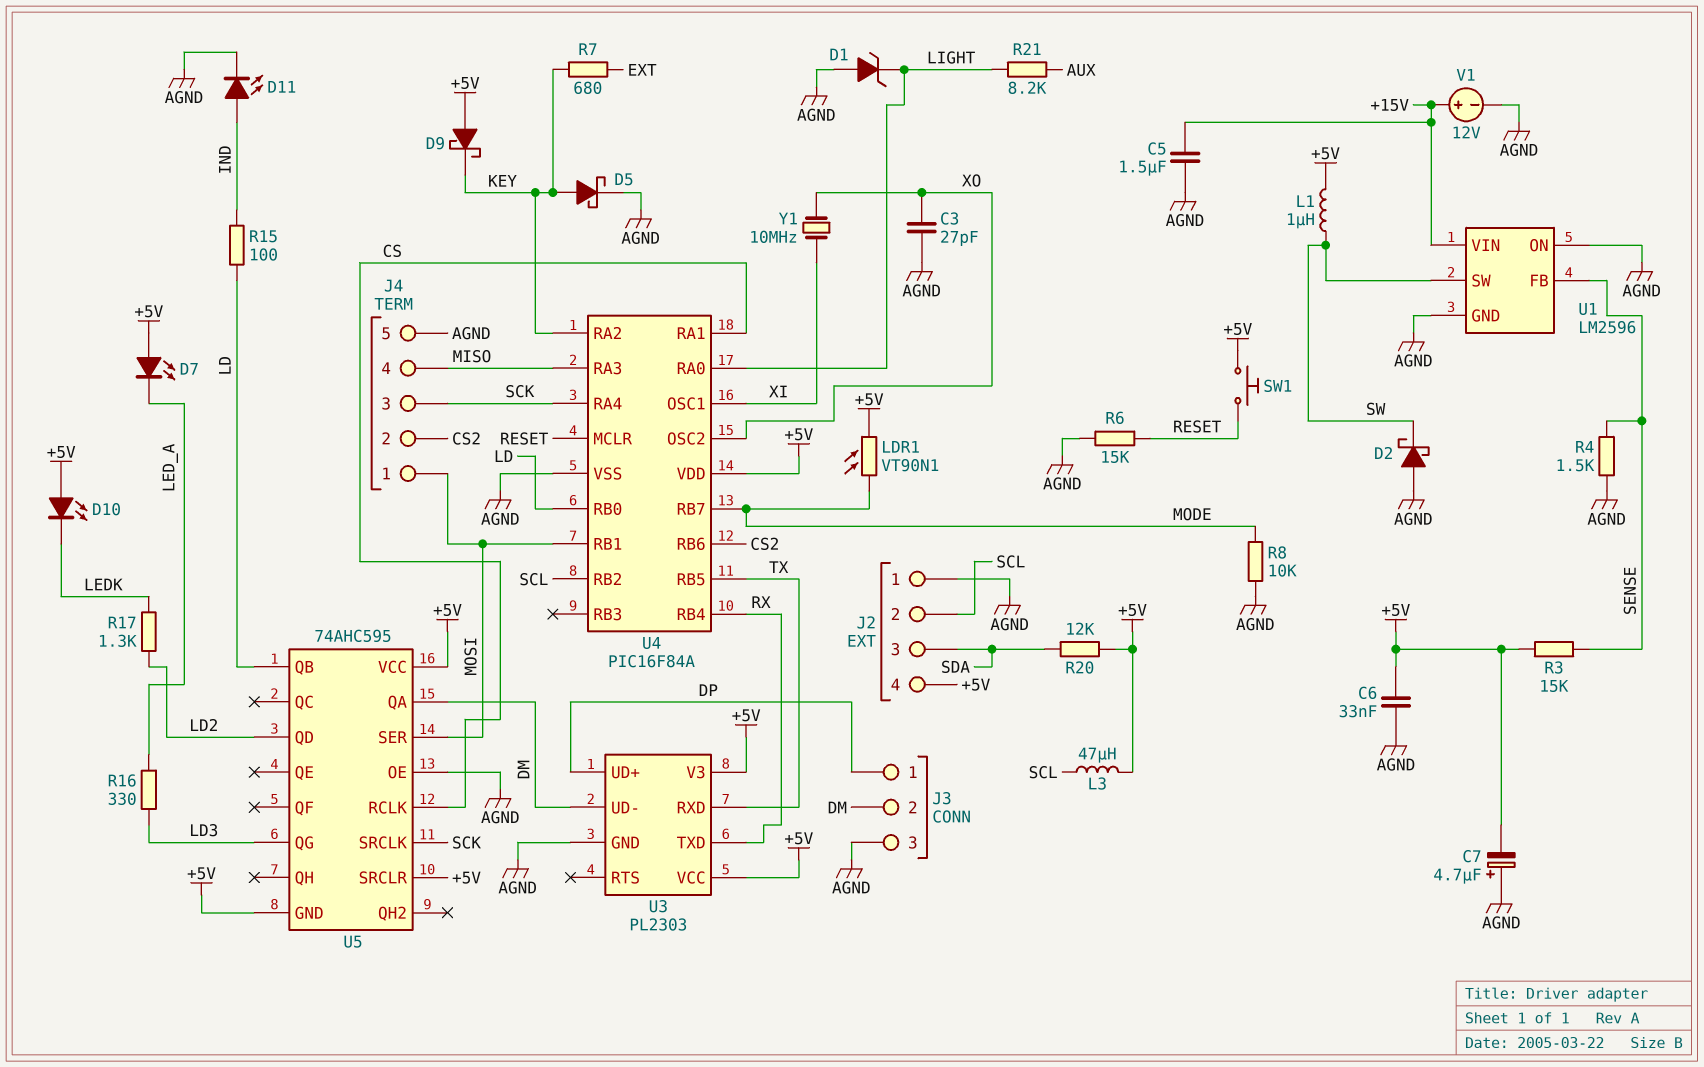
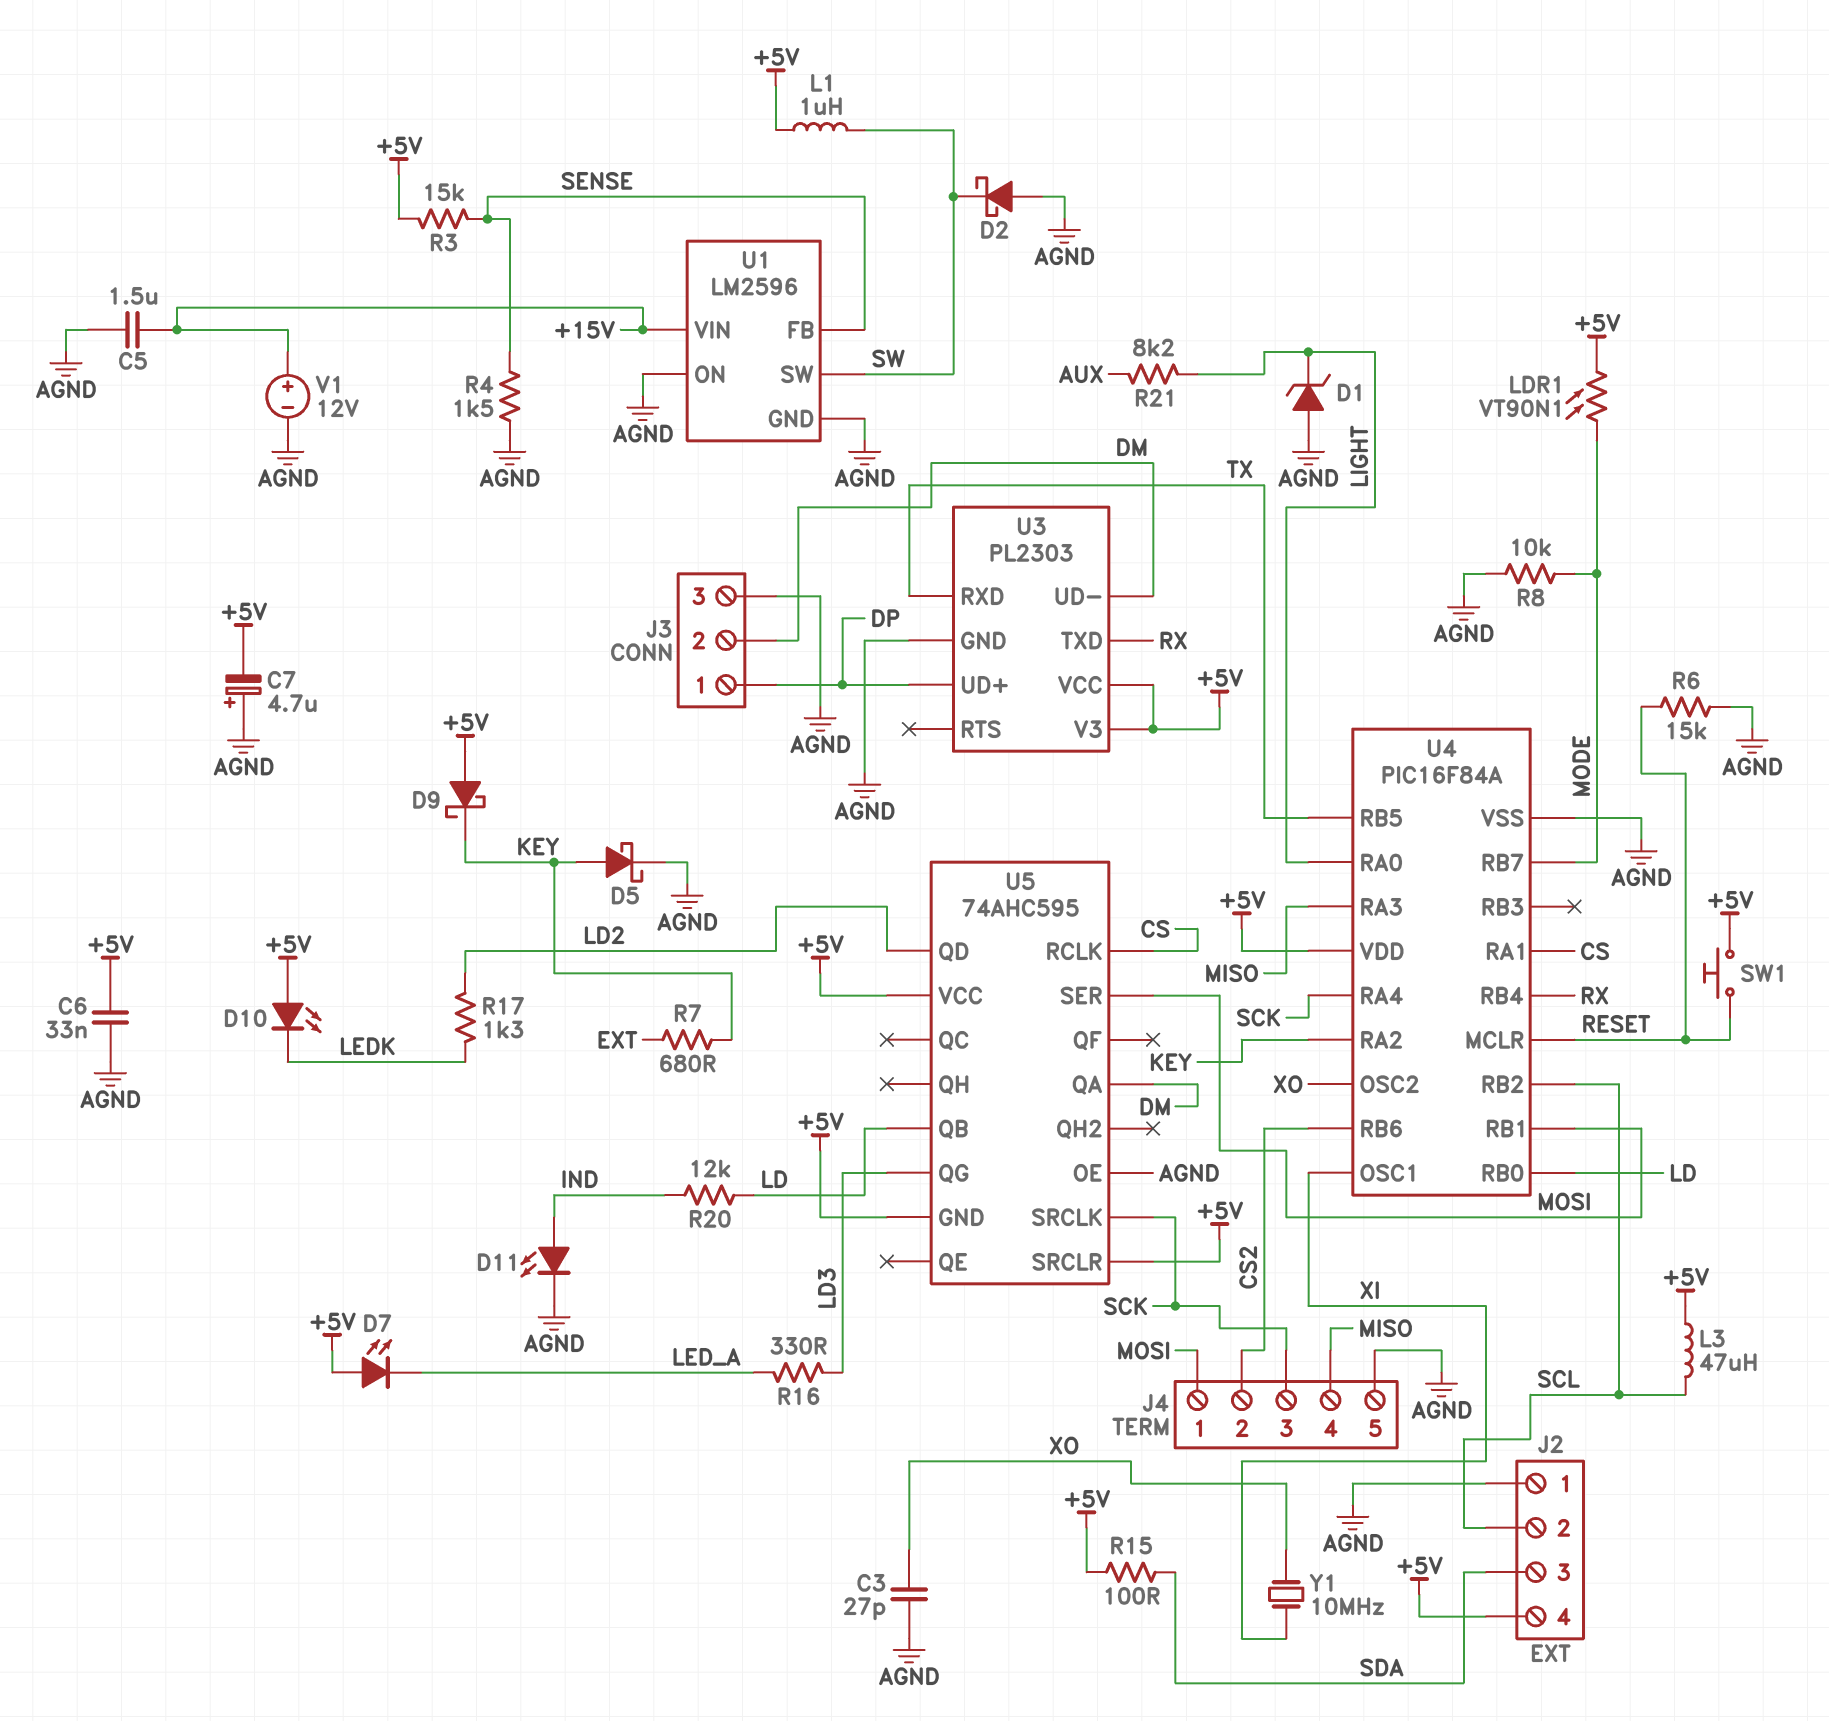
R15: 100 (IND, LD) -> 100 (+5V, SDA)
R20: 12k (+5V, SDA) -> 12k (IND, LD)

